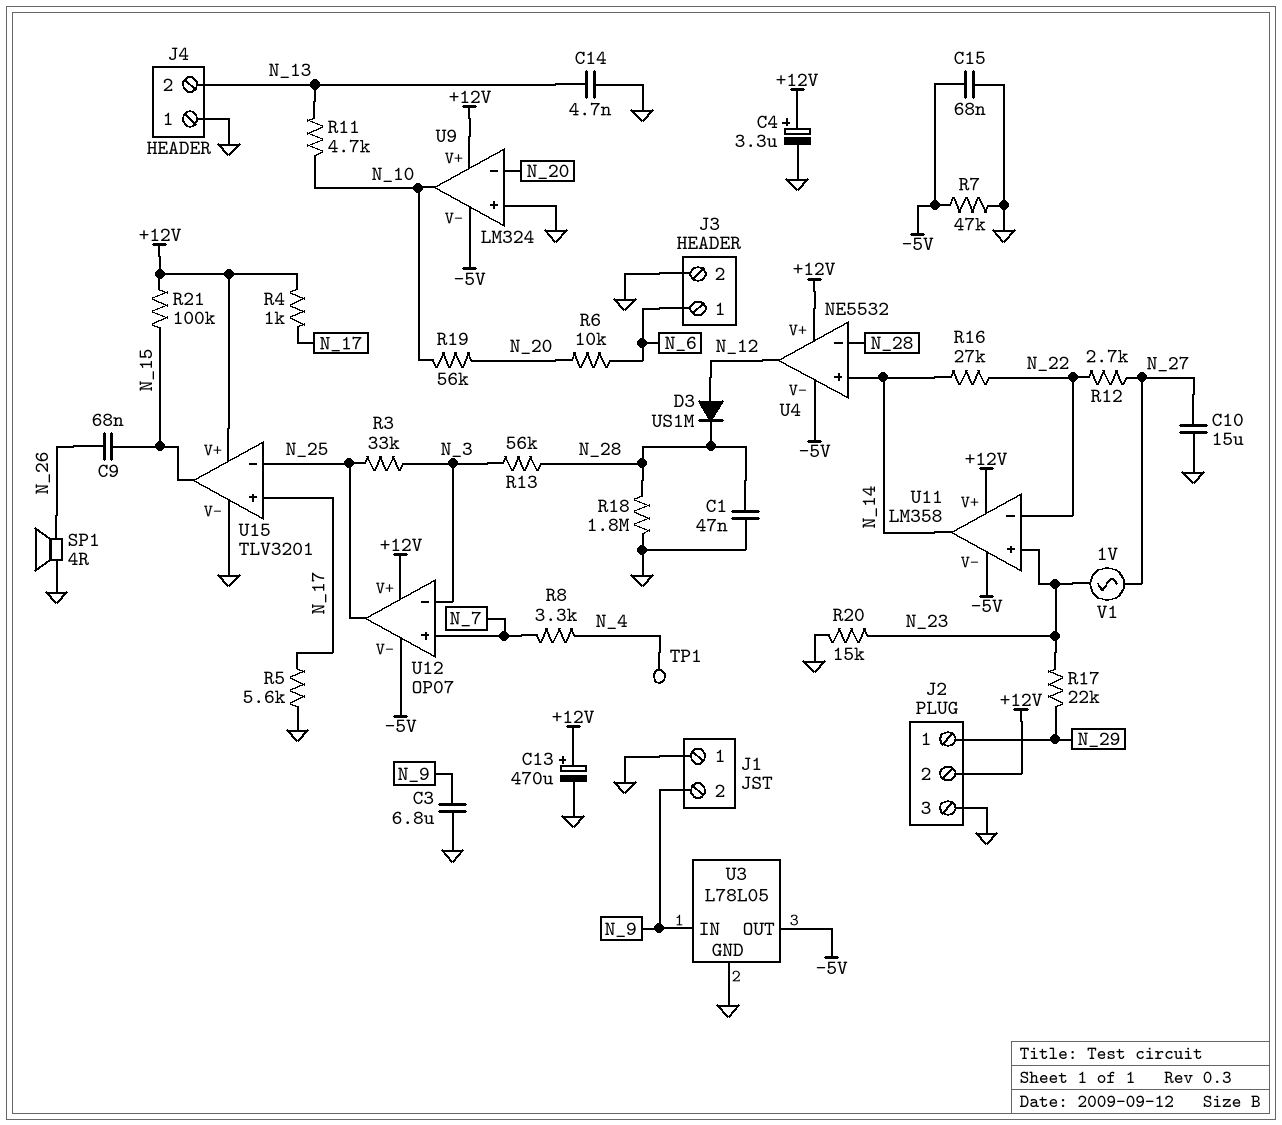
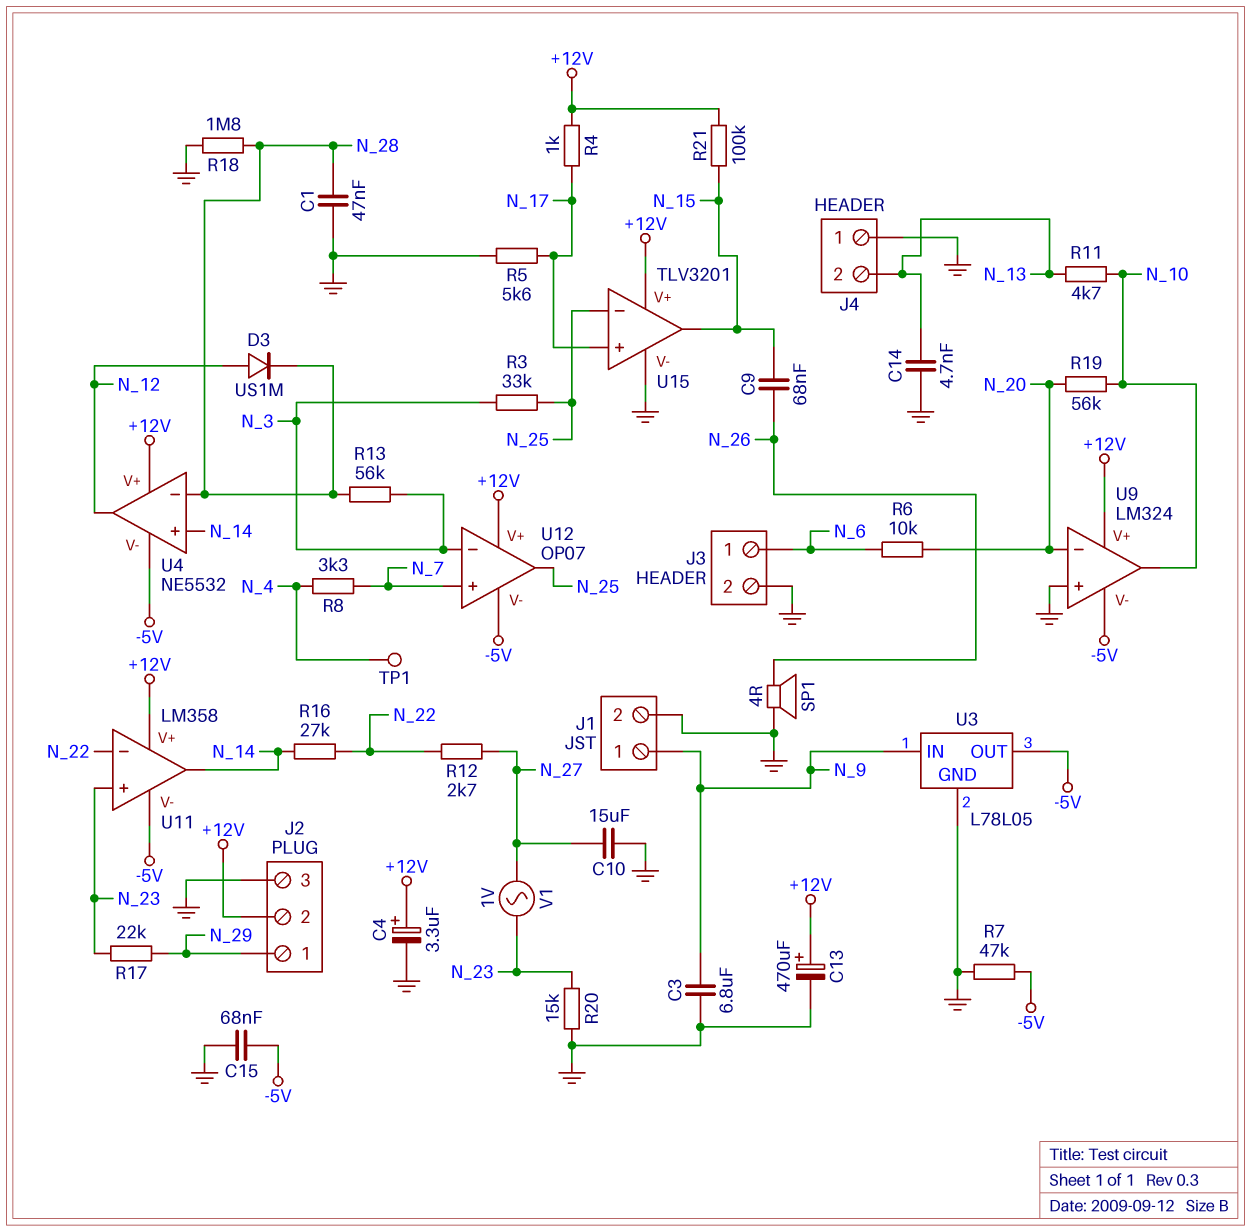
J1 pin 1: GND -> N_9
J1 pin 2: N_9 -> GND

